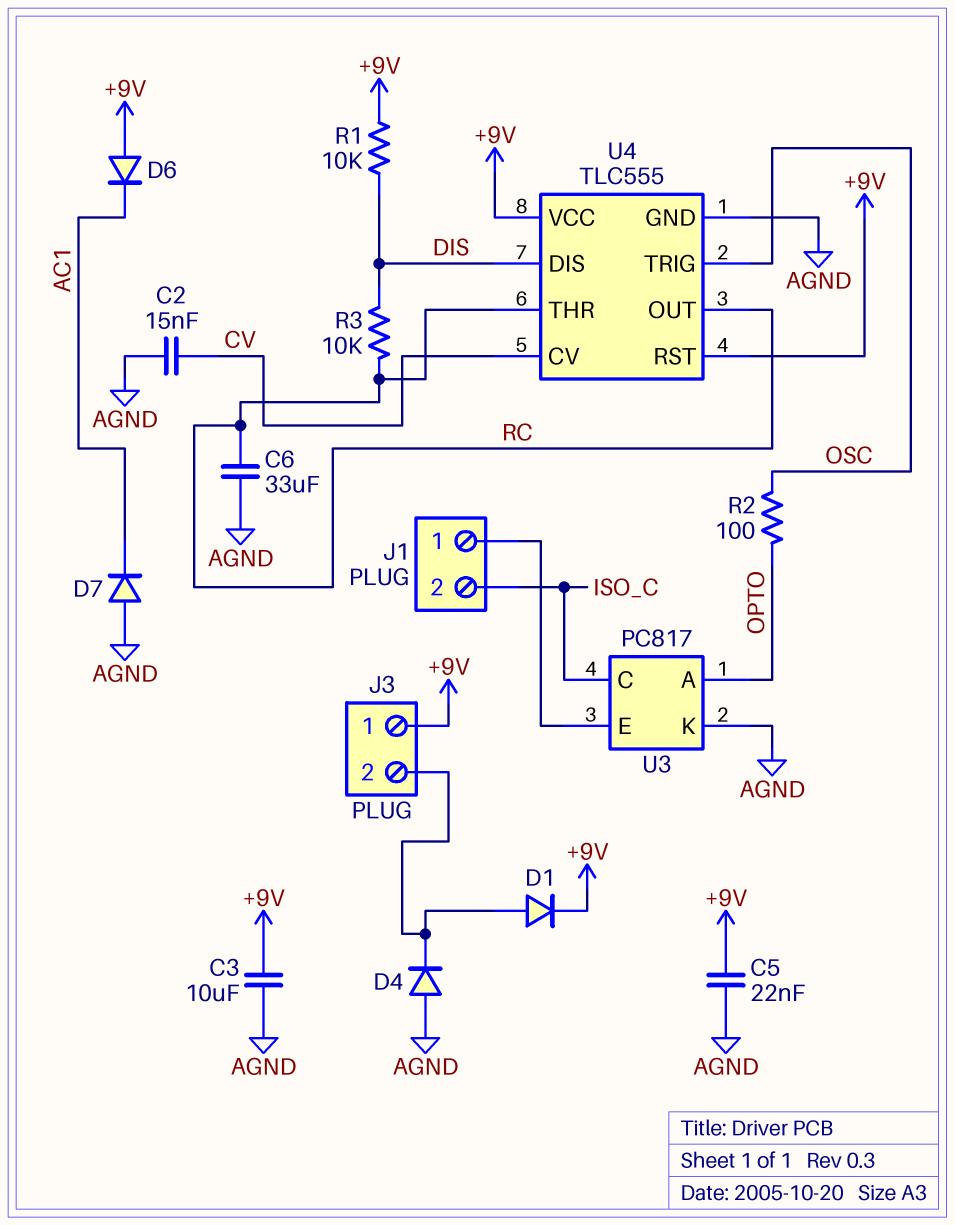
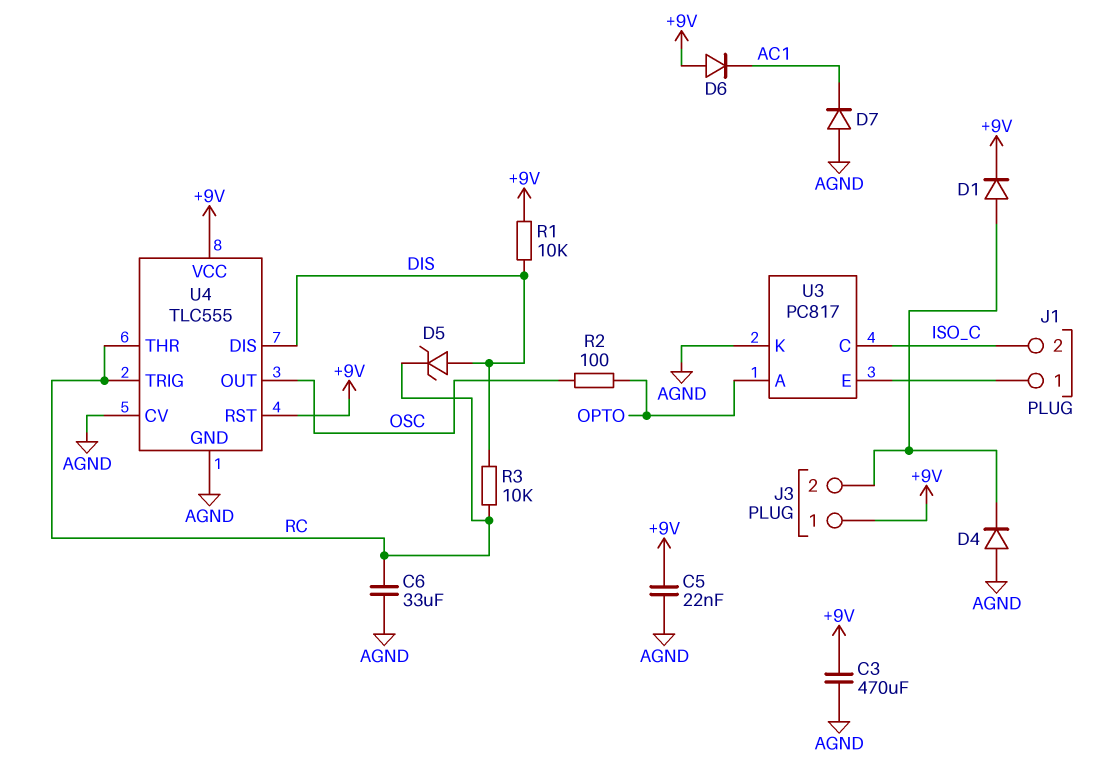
C2: 15nF (AGND, CV) -> none
C3: 10uF (+9V, AGND) -> 470uF (+9V, AGND)
D5: none -> zener (A DIS, K RC)
U4 pin CV: CV -> AGND
U4 pin OUT: RC -> OSC
U4 pin TRIG: OSC -> RC

